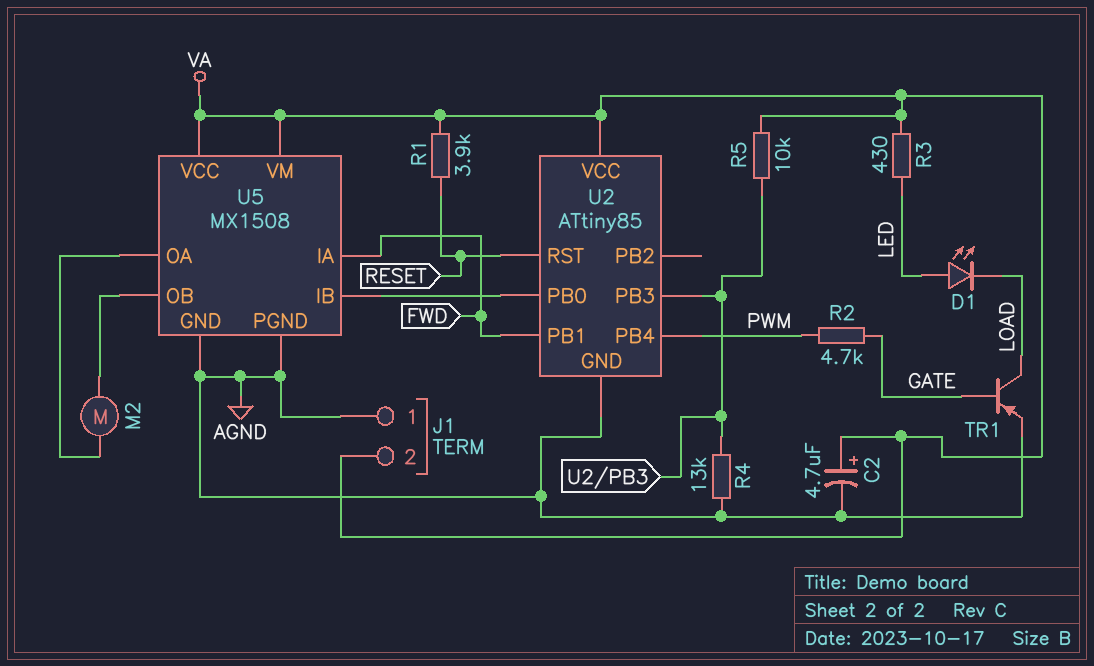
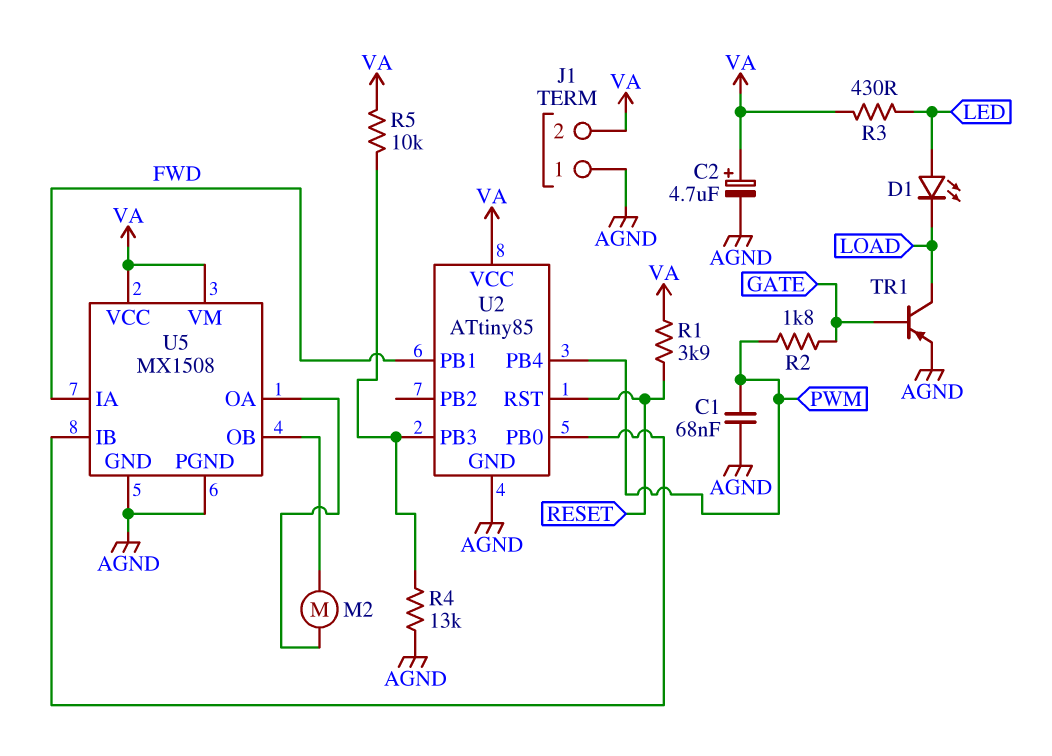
C1: none -> 68nF (AGND, PWM)
R2: 4.7k (GATE, PWM) -> 1.8k (GATE, PWM)

